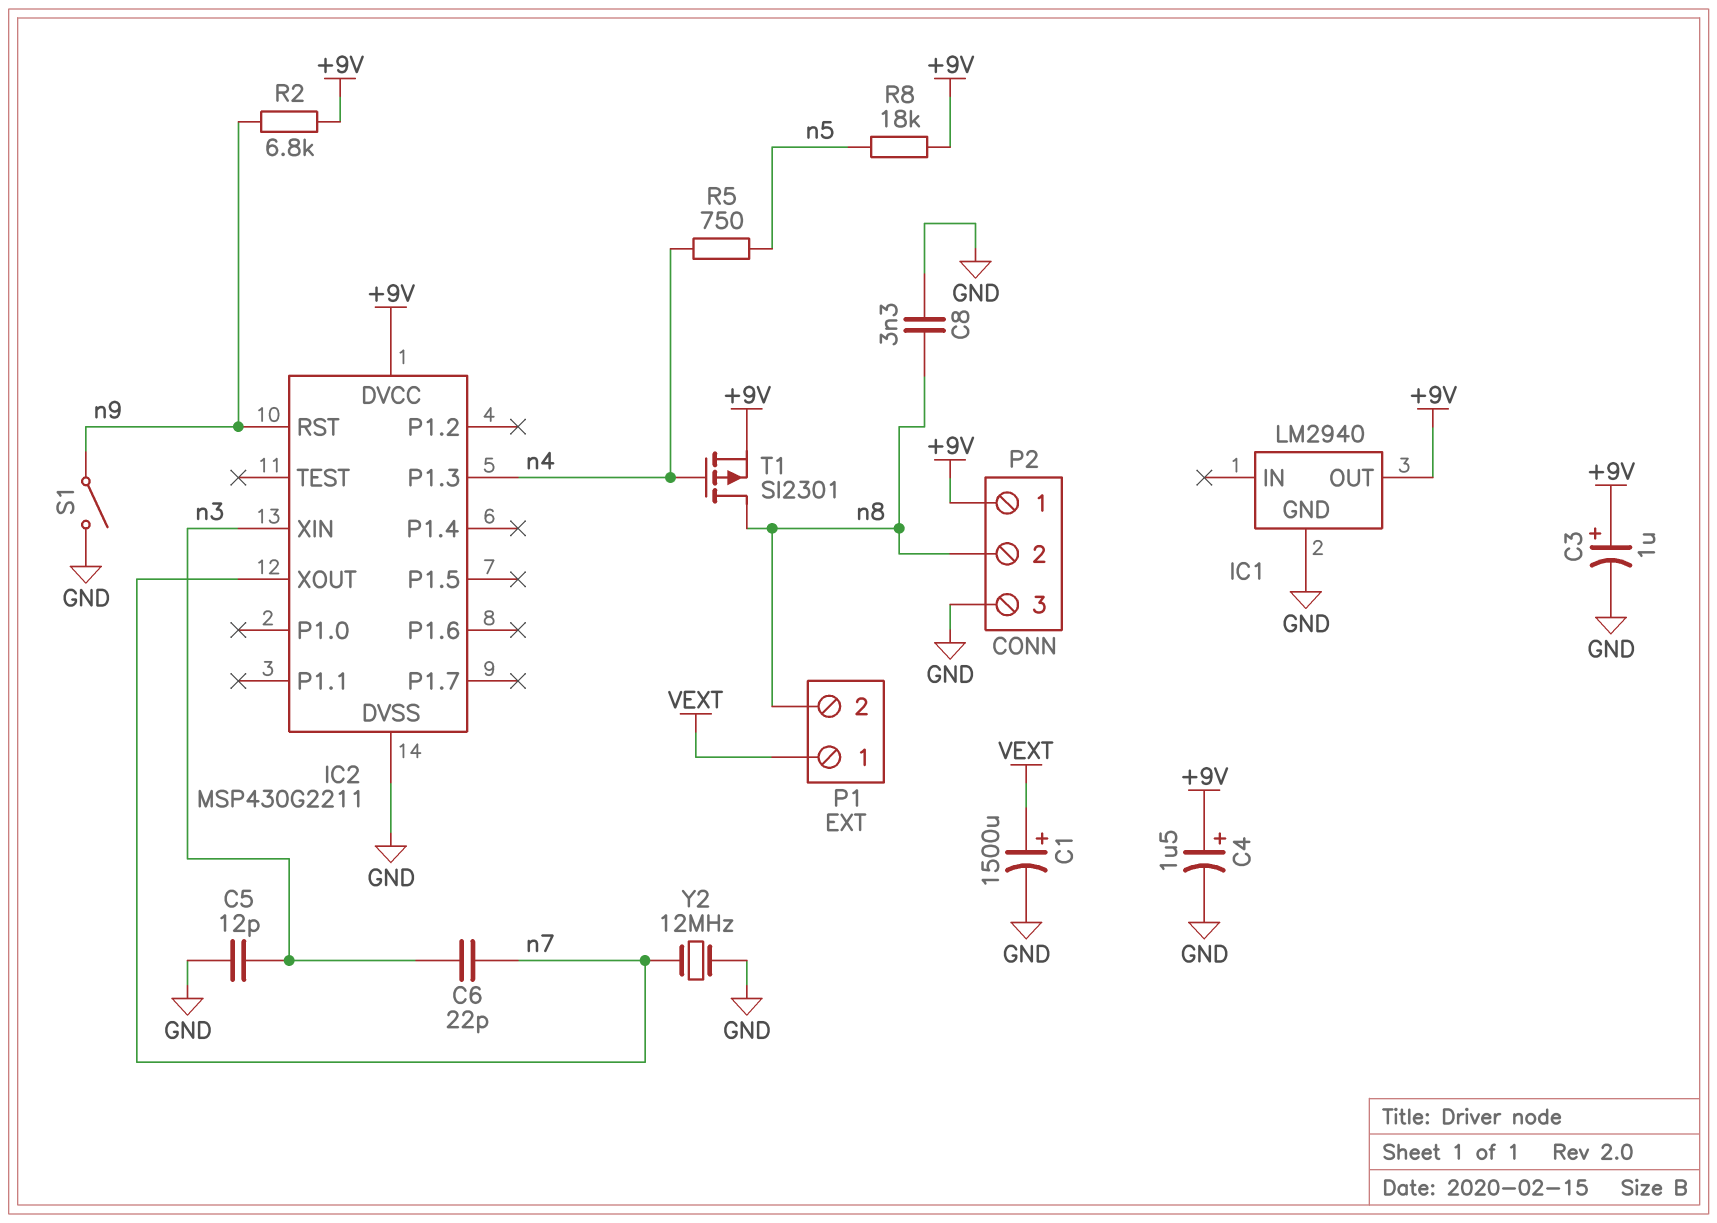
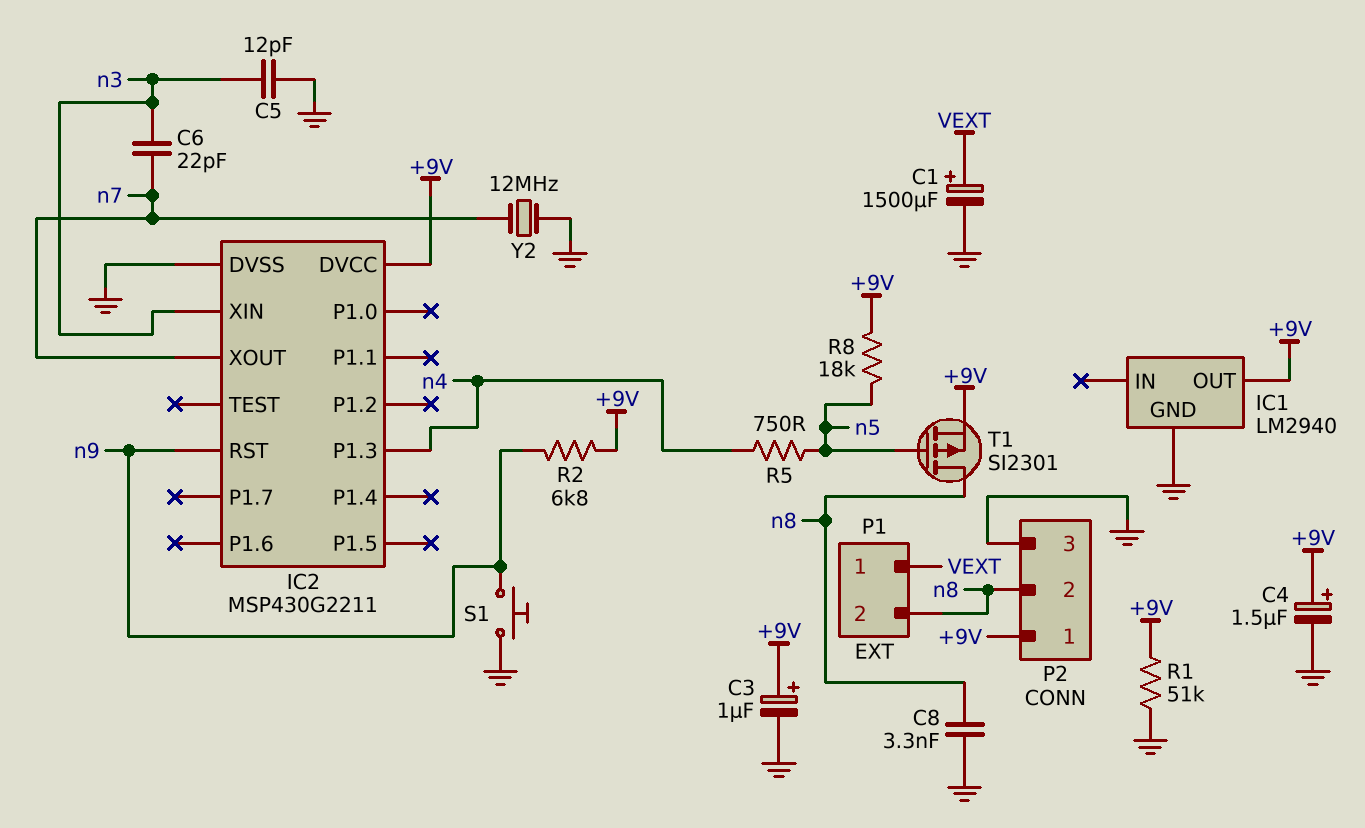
R1: none -> 51k (+9V, GND)
S1: switch (GND, n9) -> button (GND, n9)
T1: PMOS SI2301 (G n4, D n8, S +9V) -> PMOS SI2301 (G n5, D n8, S +9V)

